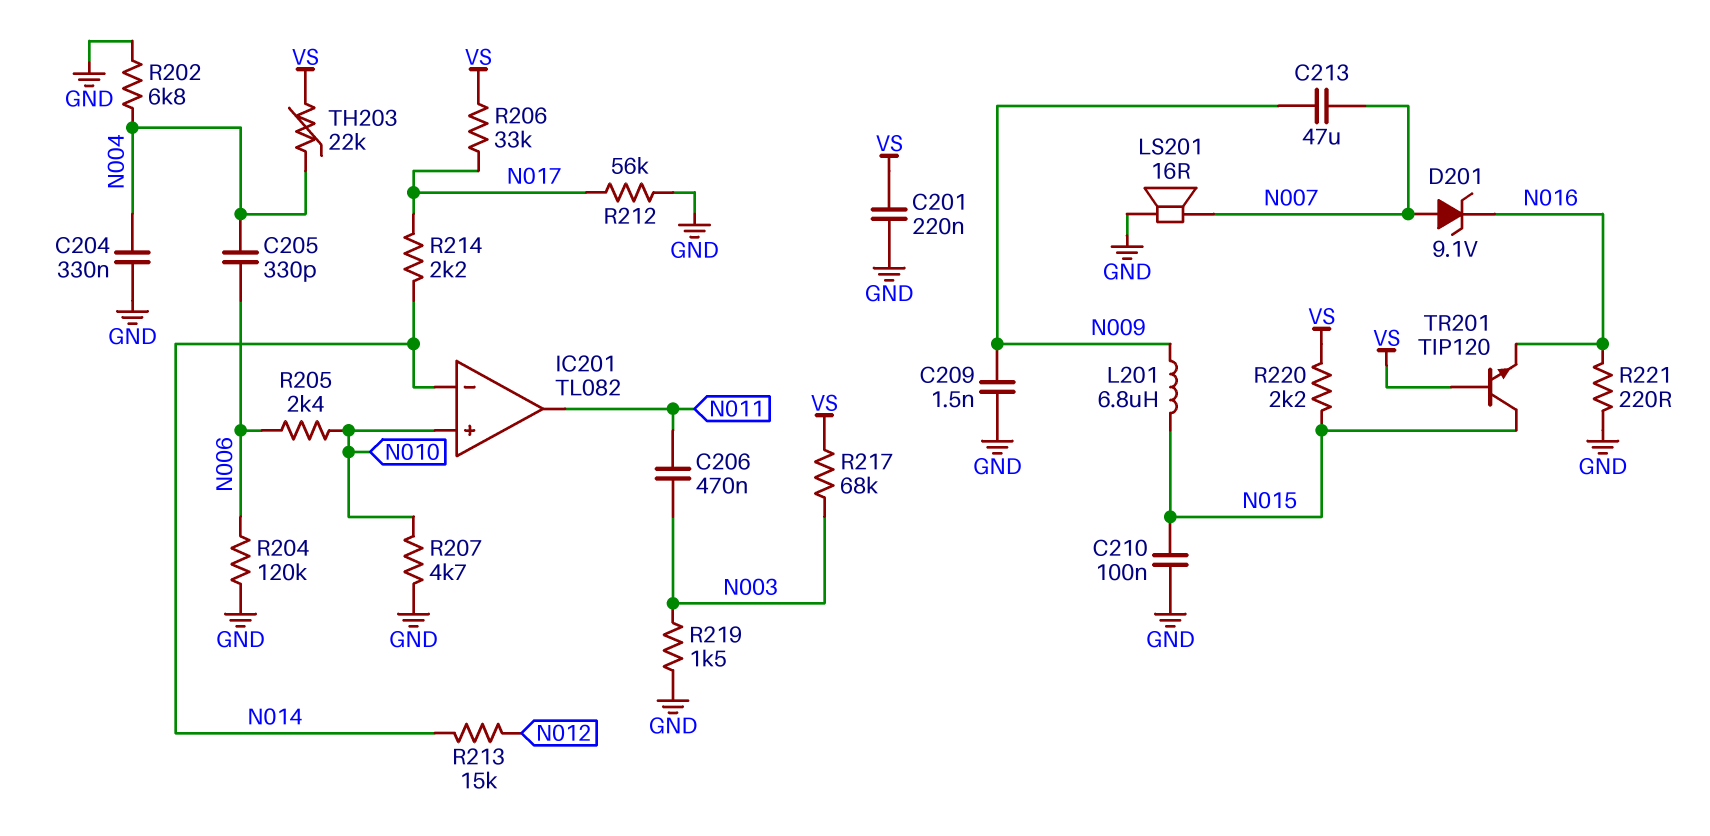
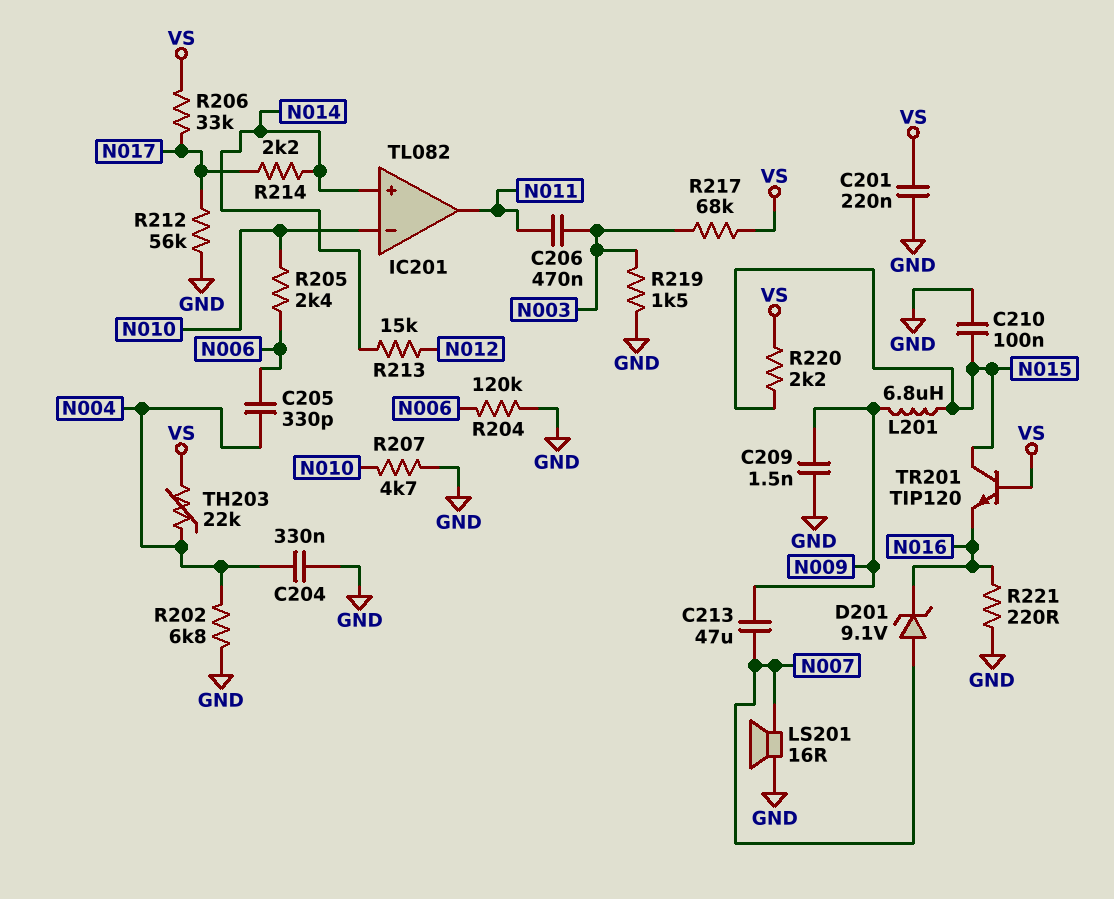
IC201 pin in+: N010 -> N014
IC201 pin in-: N014 -> N010

